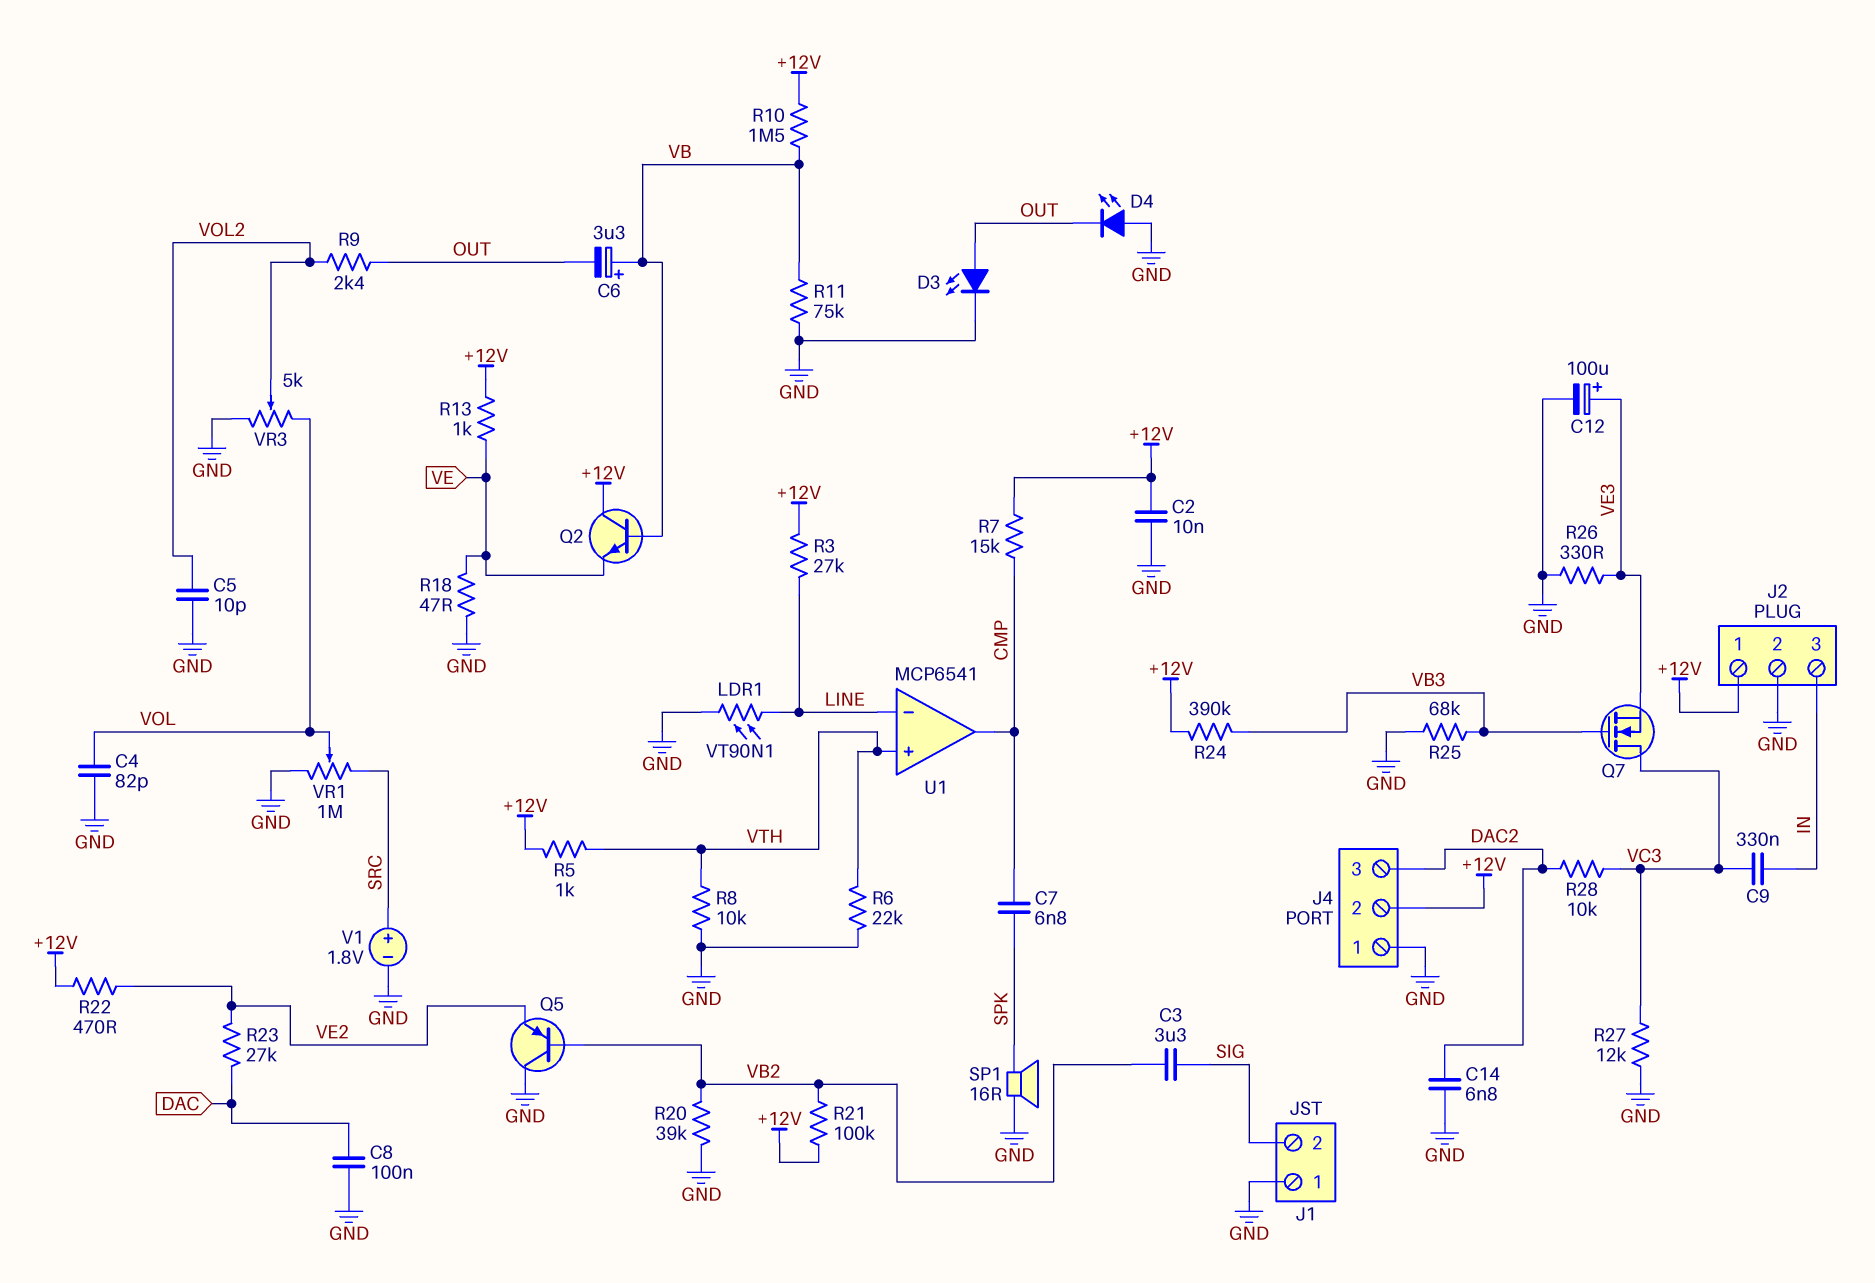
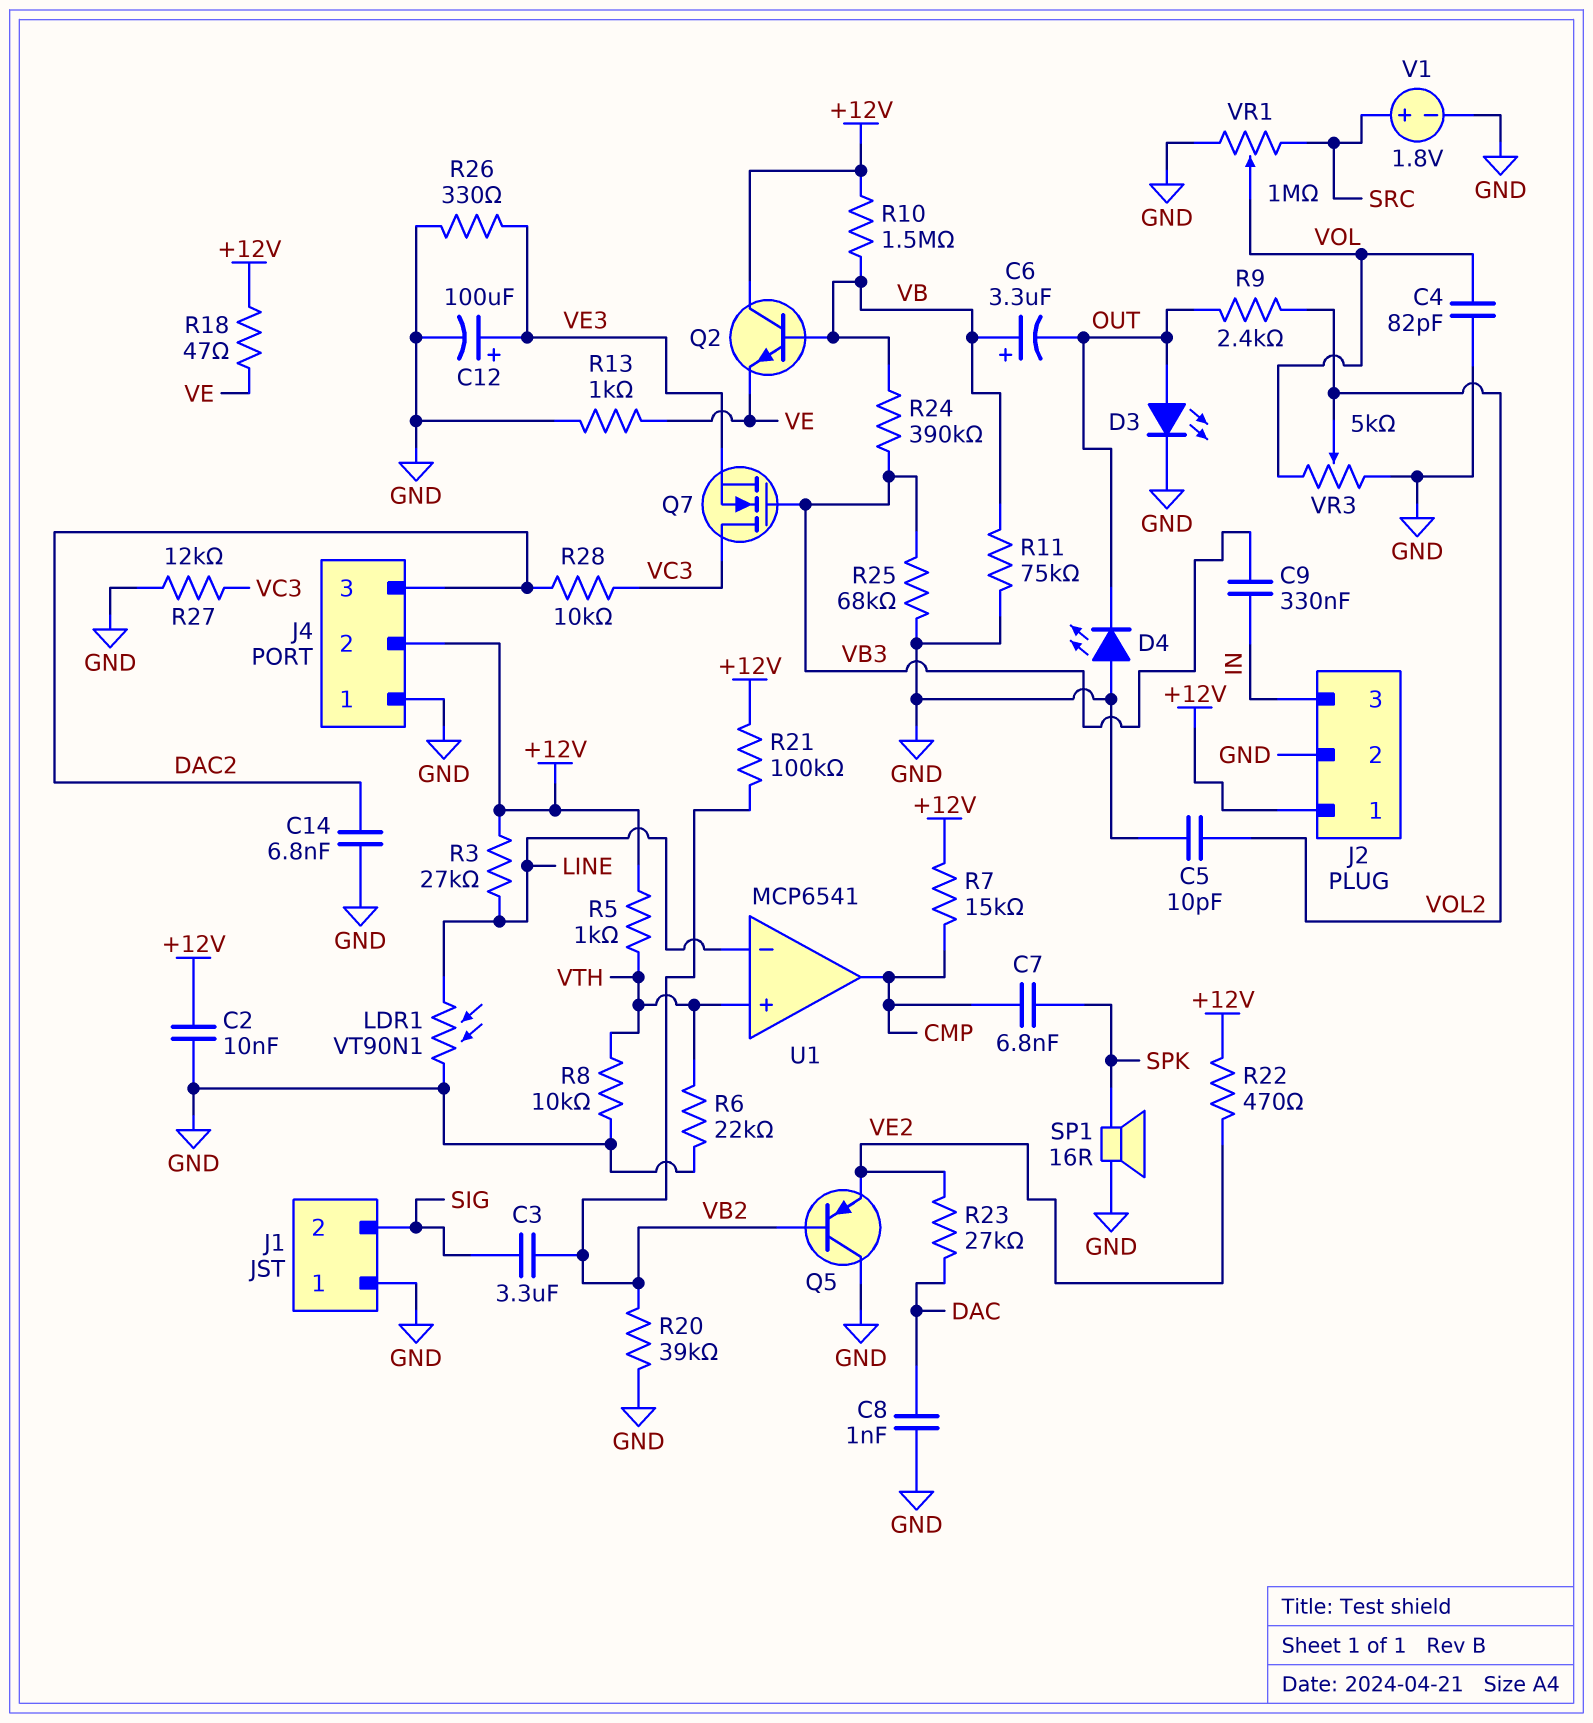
C8: 100nF (DAC, GND) -> 1nF (DAC, GND)
C9: 330nF (IN, VC3) -> 330nF (IN, VB3)
R13: 1k (+12V, VE) -> 1k (GND, VE)
R18: 47 (GND, VE) -> 47 (+12V, VE)
R24: 390k (+12V, VB3) -> 390k (VB, VB3)

